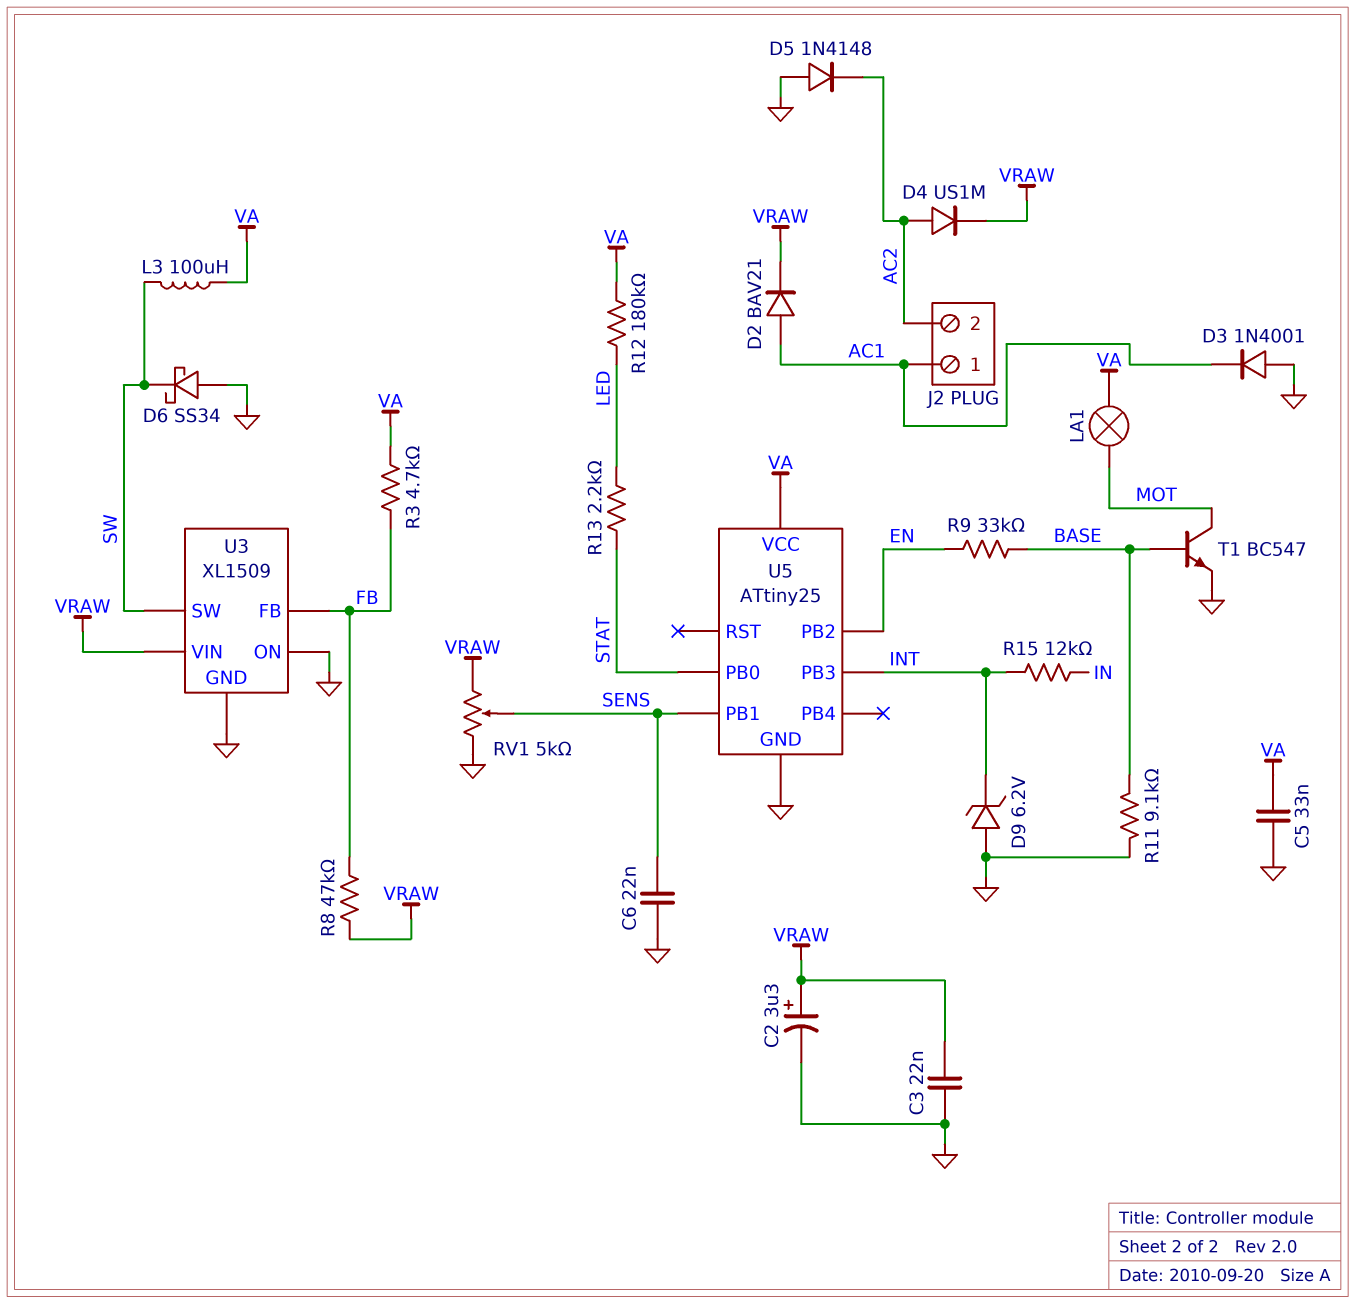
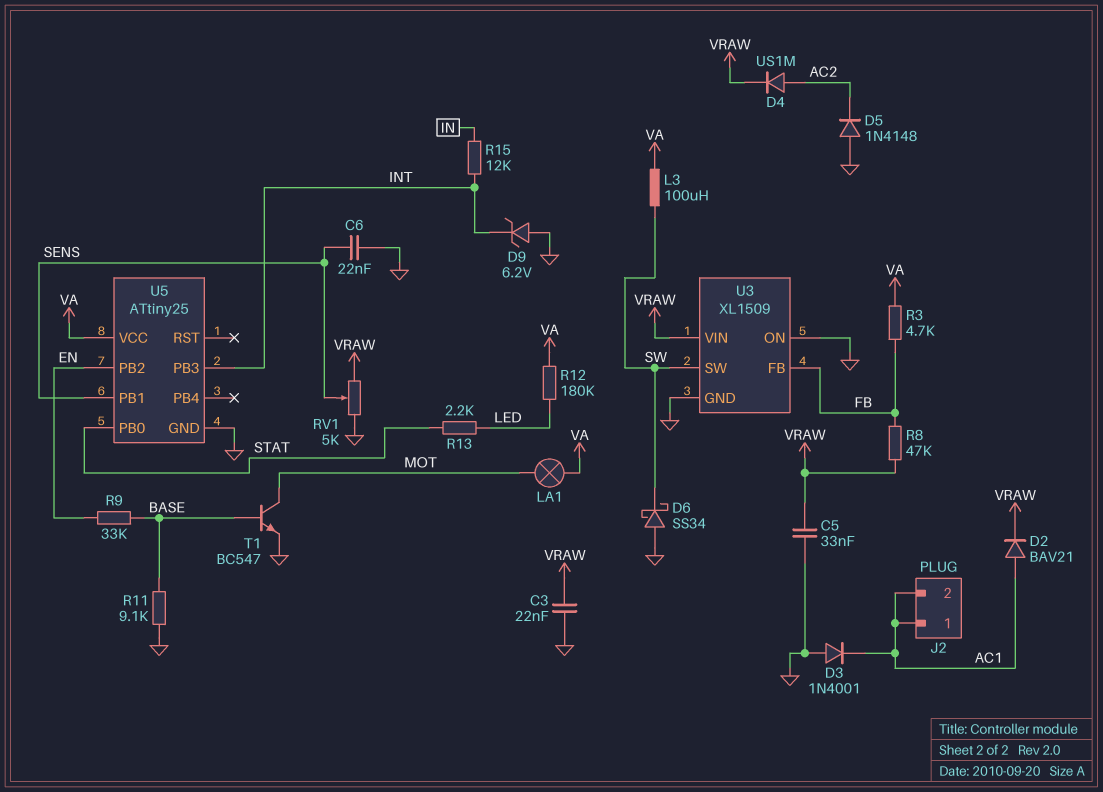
C2: 3.3uF (plus VRAW, minus GND) -> none
C5: 33nF (GND, VA) -> 33nF (GND, VRAW)
J2 pin 2: AC2 -> AC1

